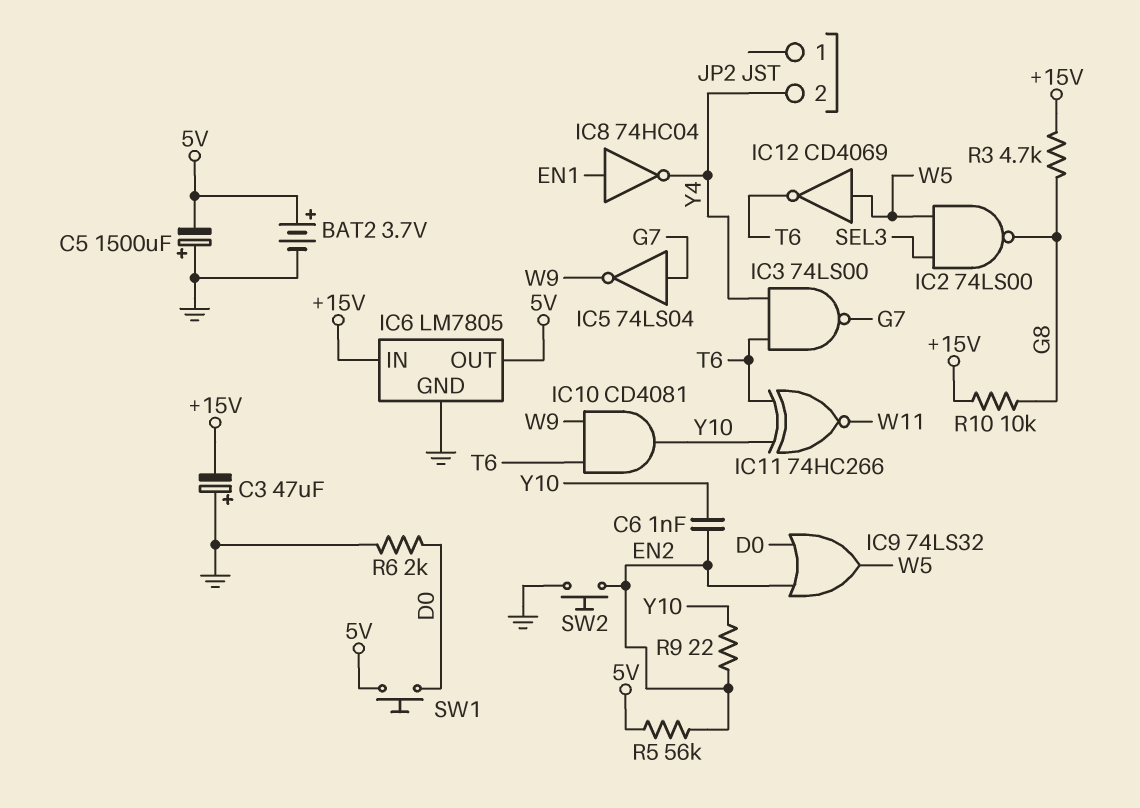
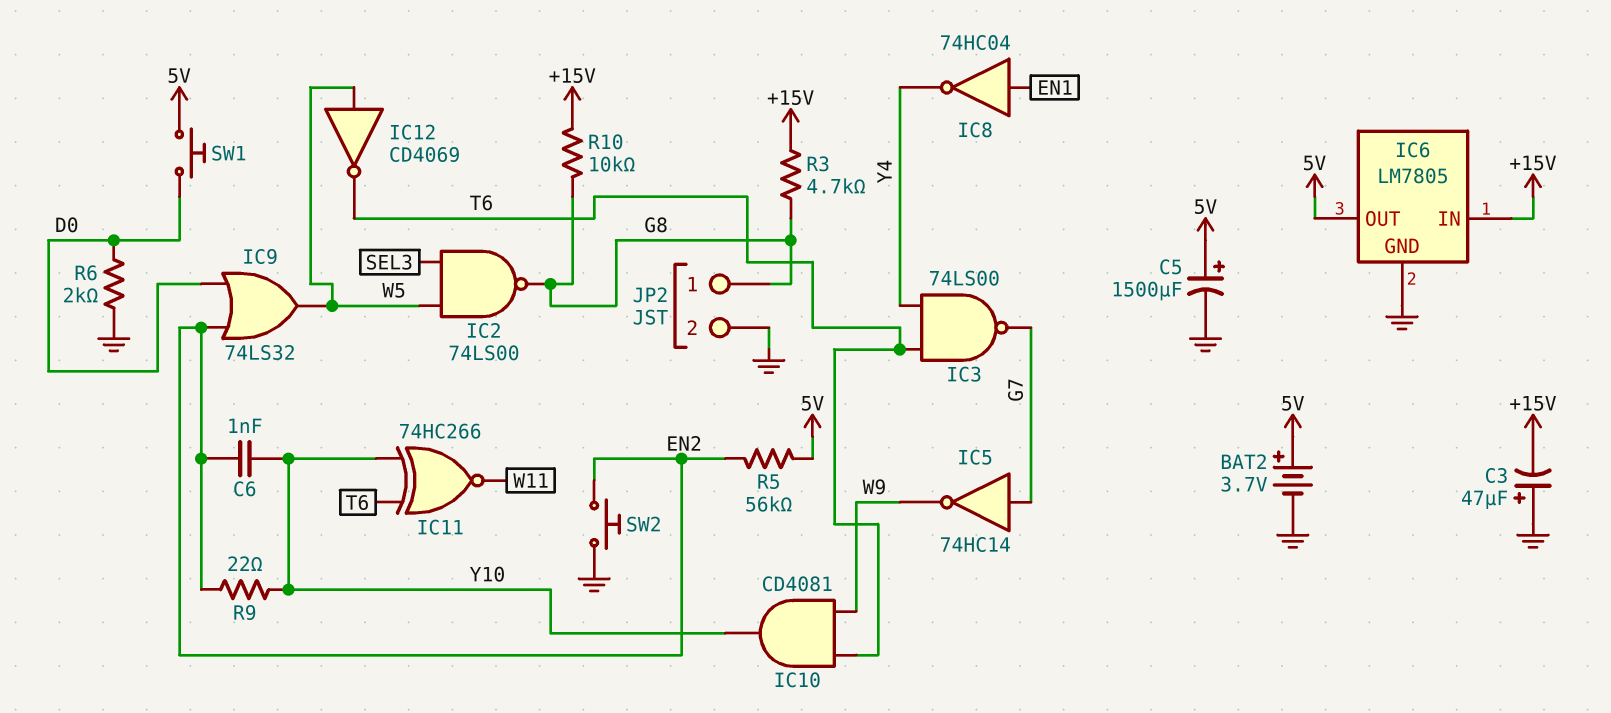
C5: 1500uF (plus GND, minus 5V) -> 1500uF (plus 5V, minus GND)
IC5: NOT 74LS04 (in G7, out W9) -> NOT 74HC14 (in G7, out W9)
JP2 pin 1: none -> G8
JP2 pin 2: Y4 -> GND

